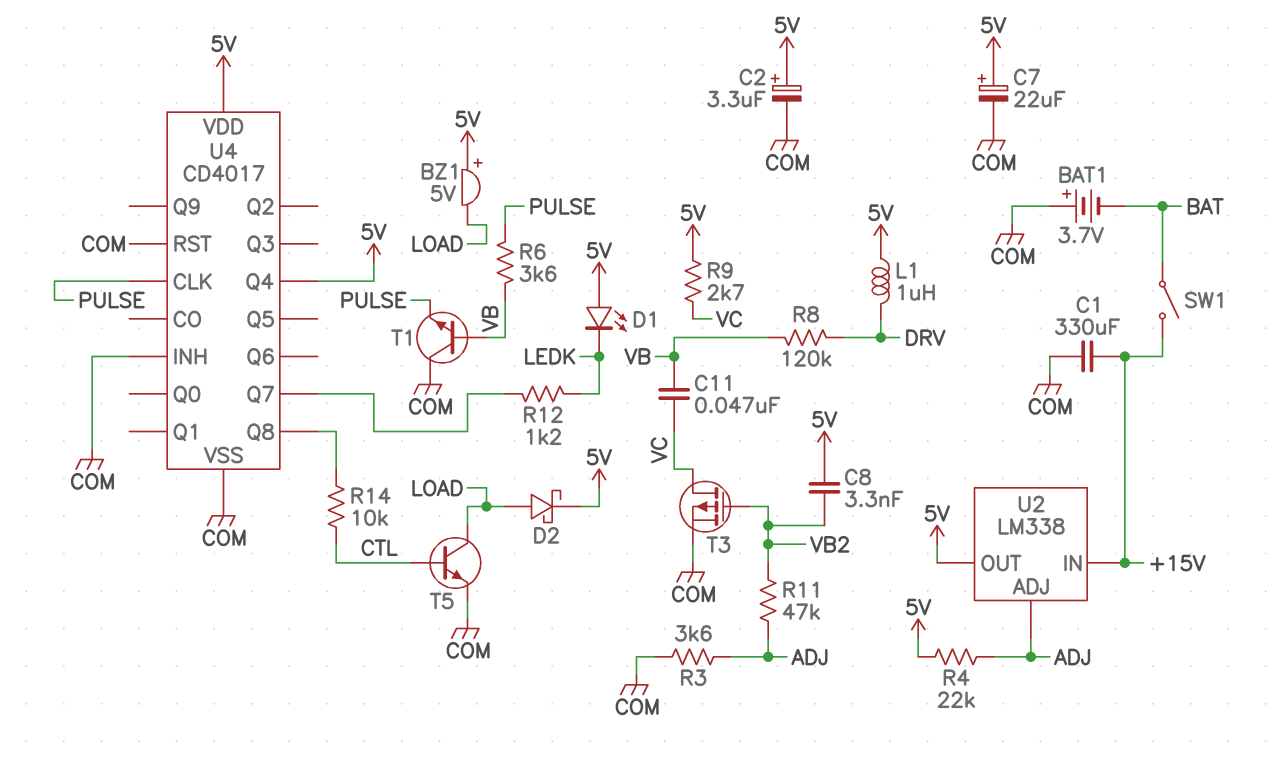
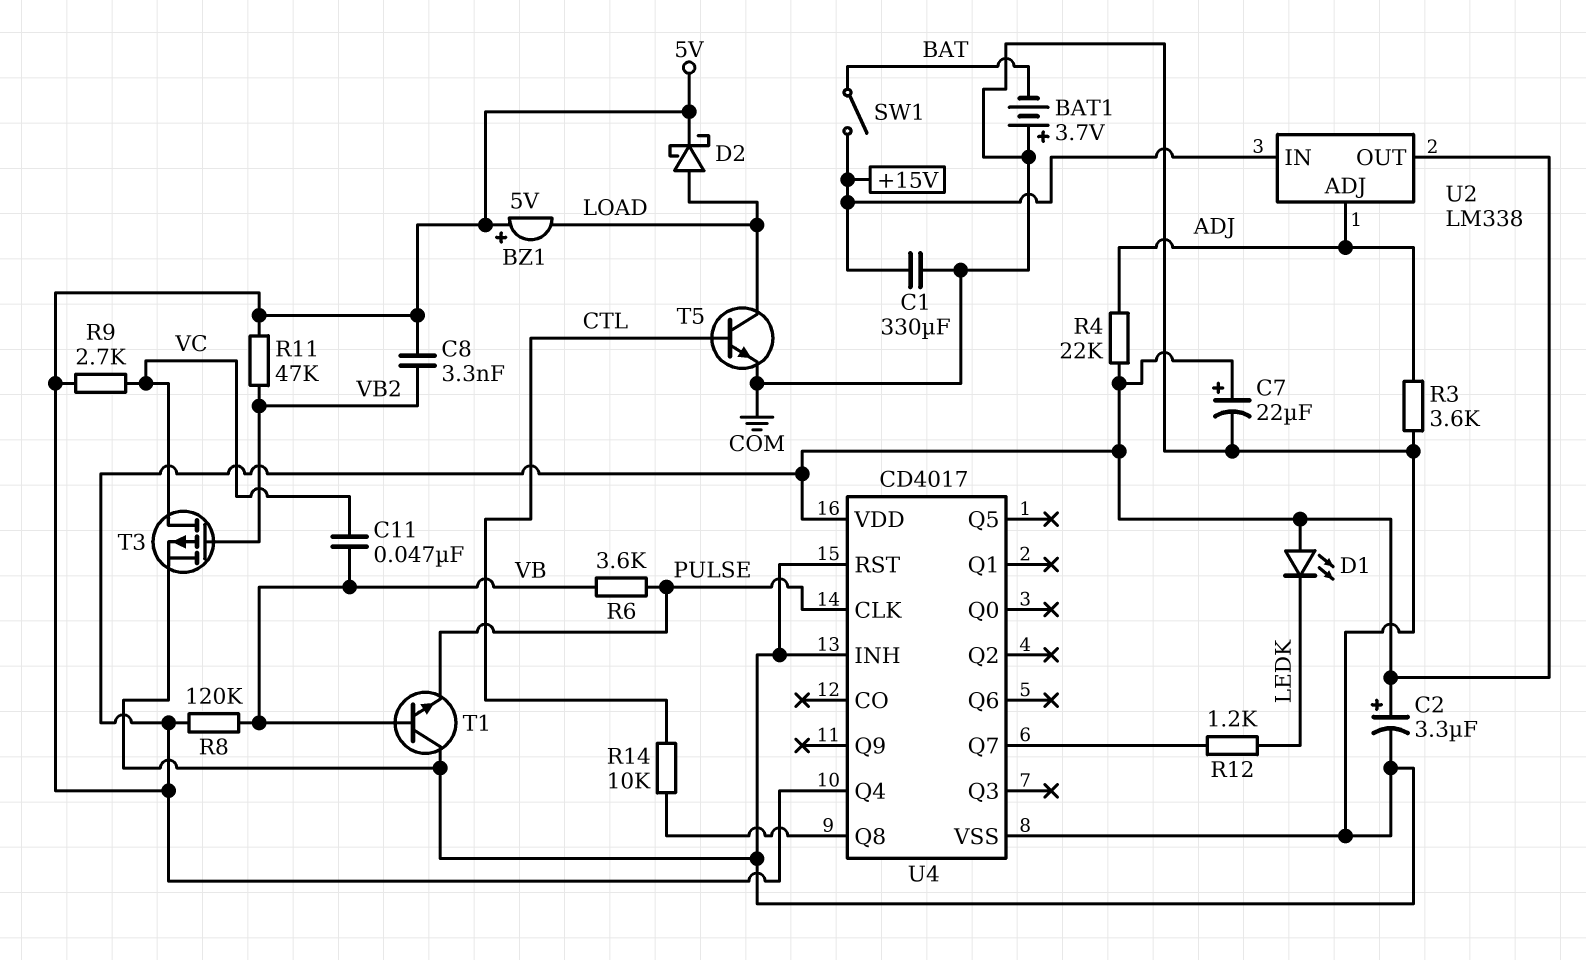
L1: 1uH (5V, DRV) -> none
R8: 120k (DRV, VB) -> 120k (5V, VB)
R11: 47k (ADJ, VB2) -> 47k (5V, VB2)

